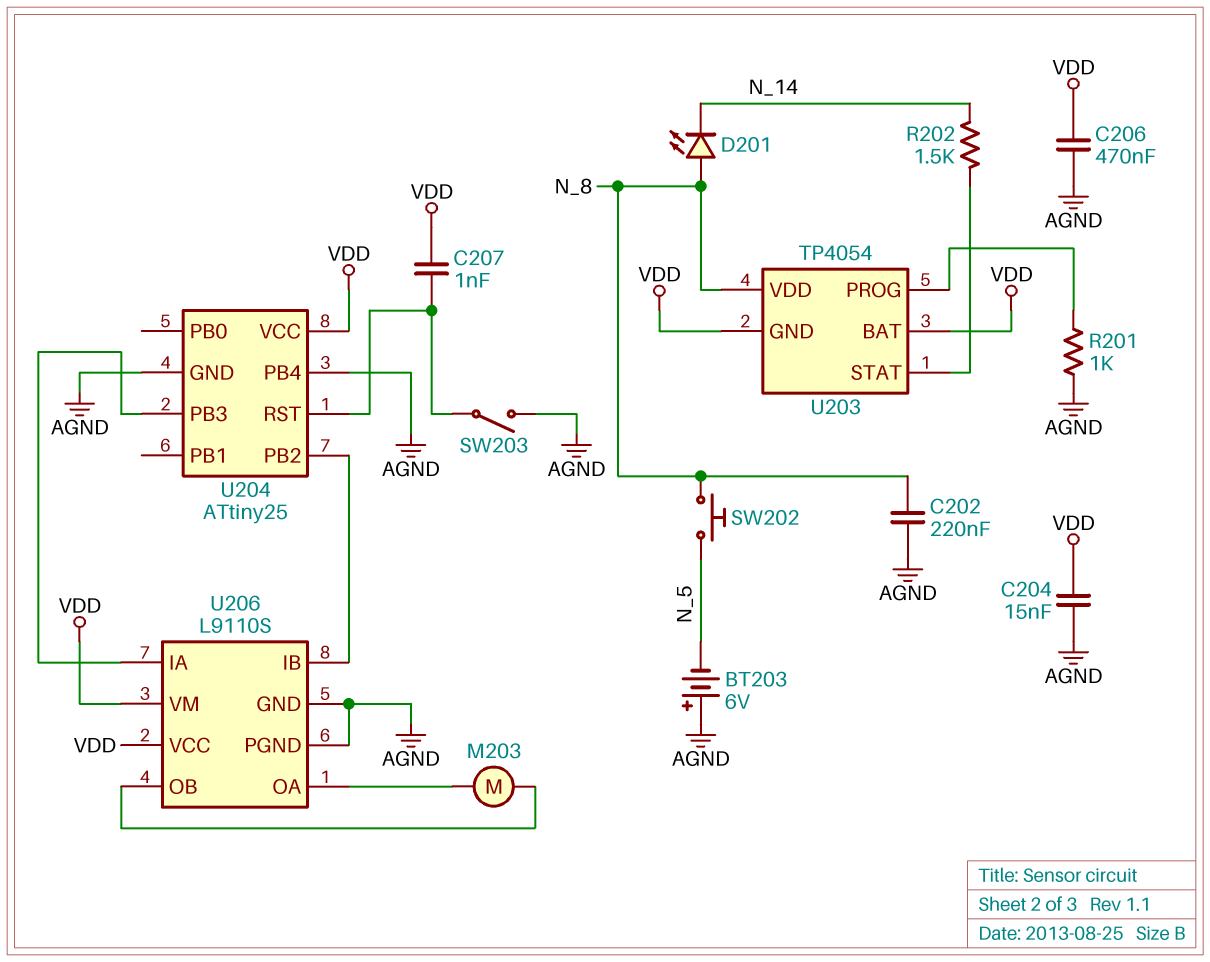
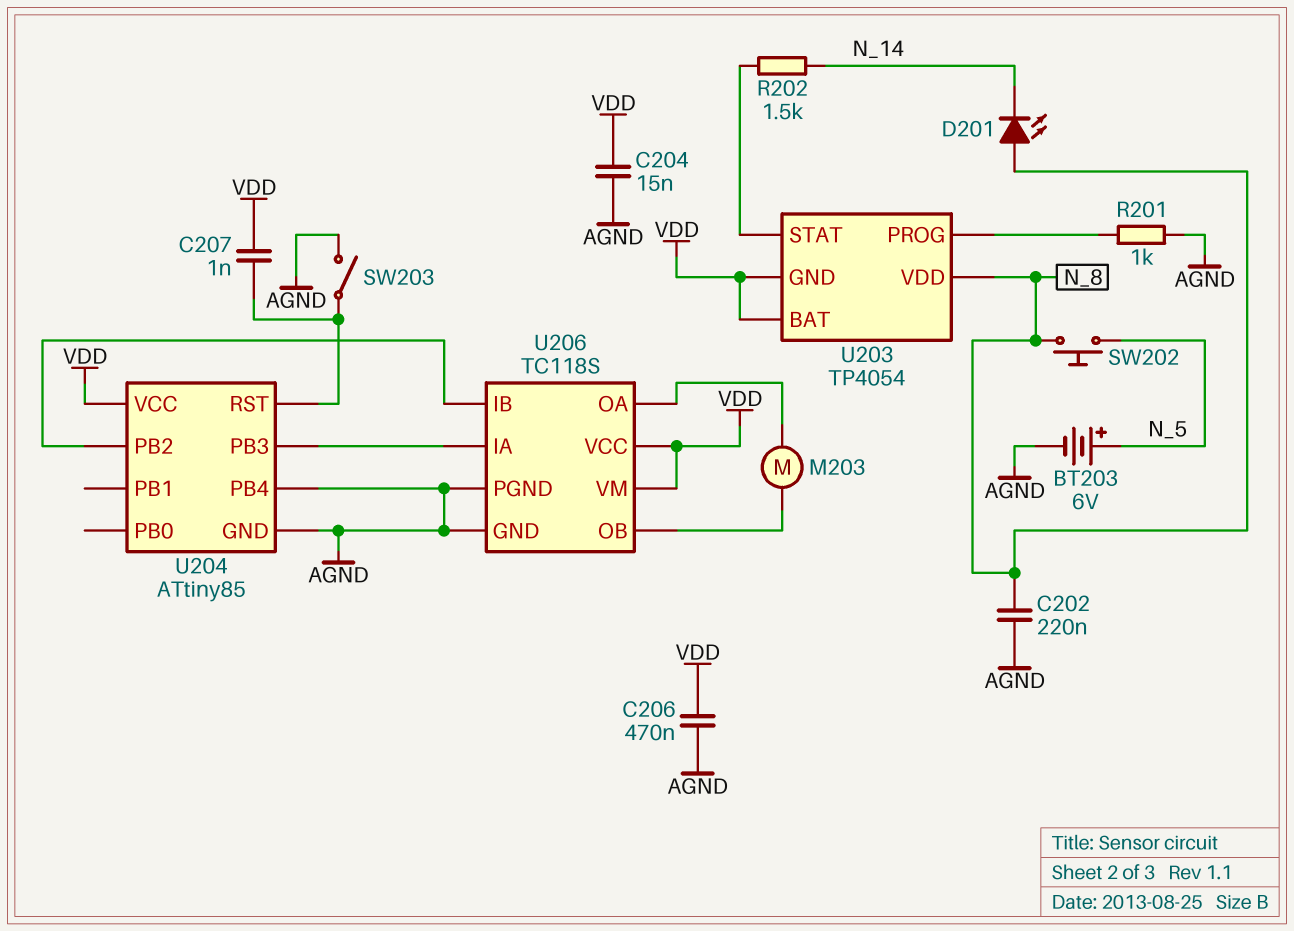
BT203: 6V (plus AGND, minus N_5) -> 6V (plus N_5, minus AGND)
U204: ATtiny25 -> ATtiny85
U206: L9110S -> TC118S

